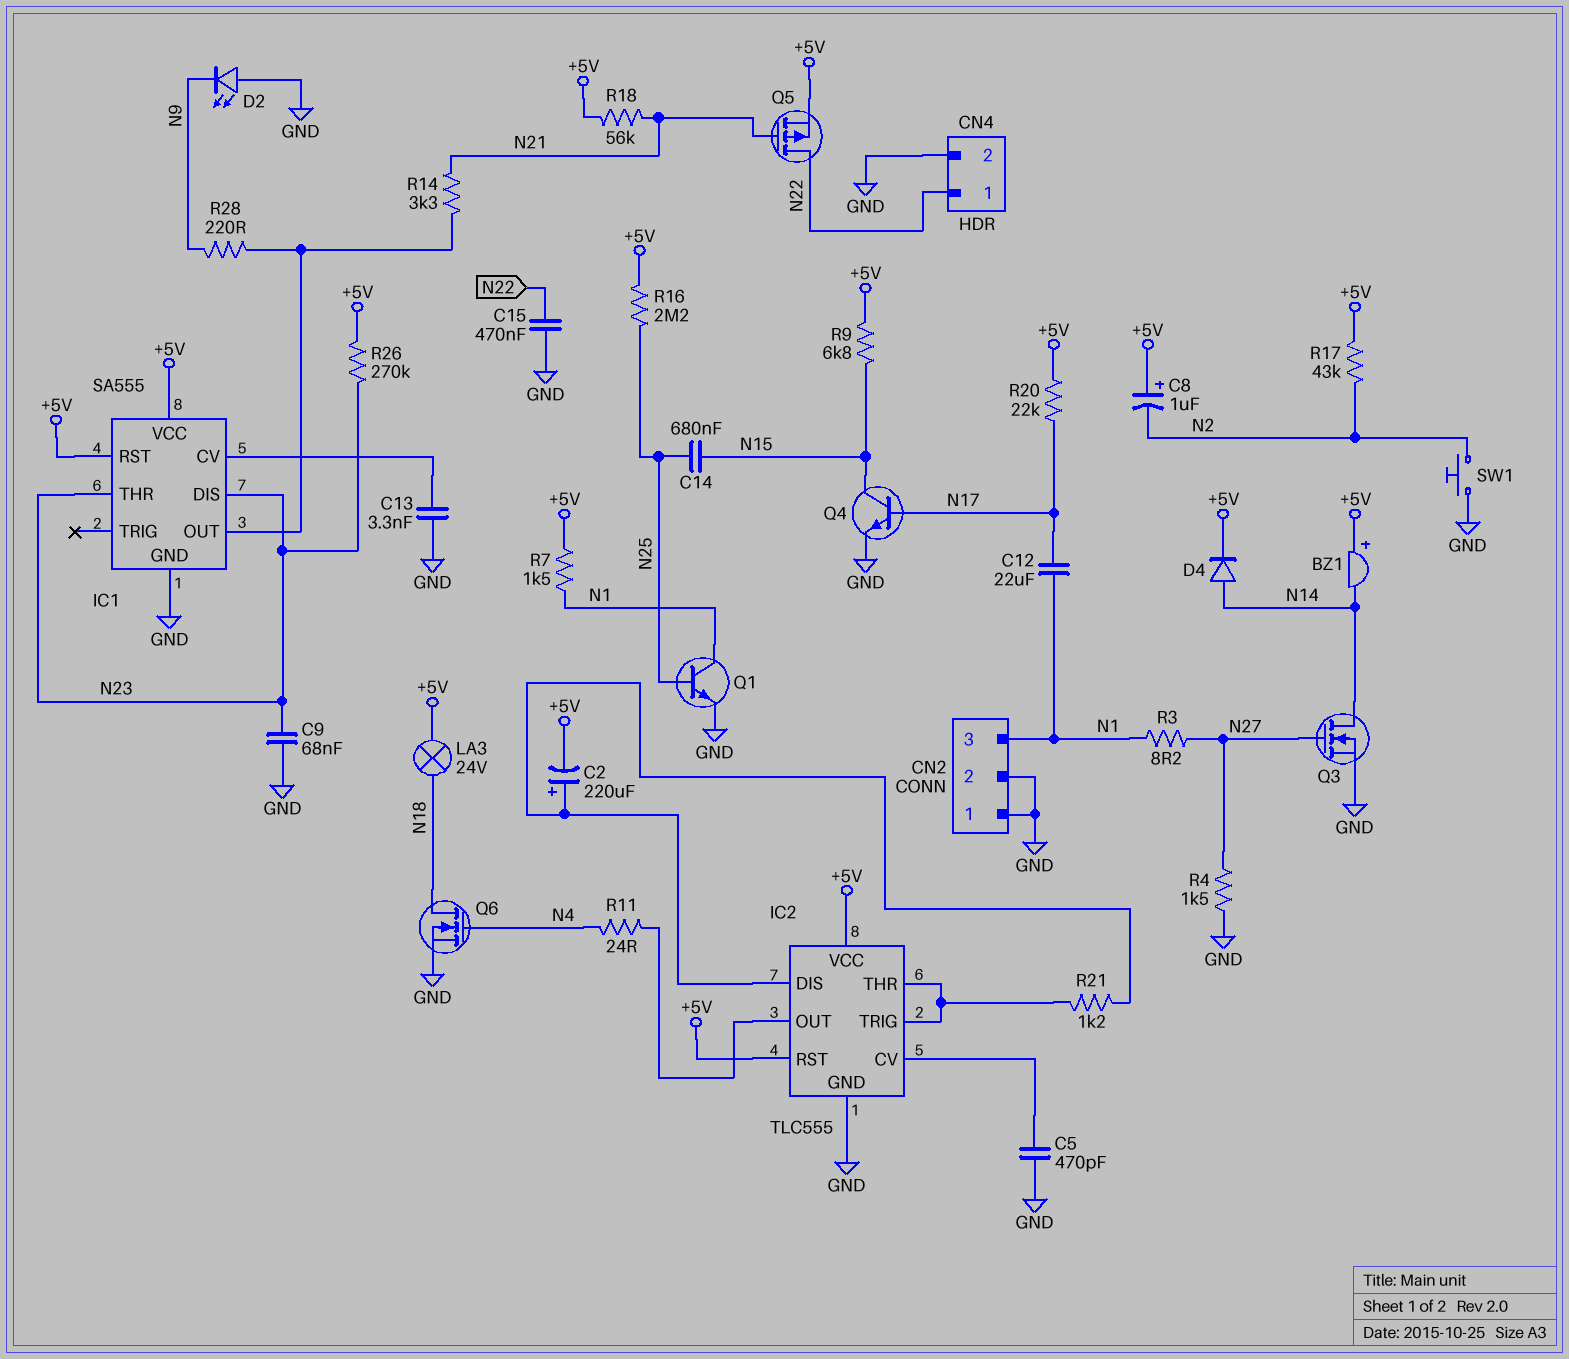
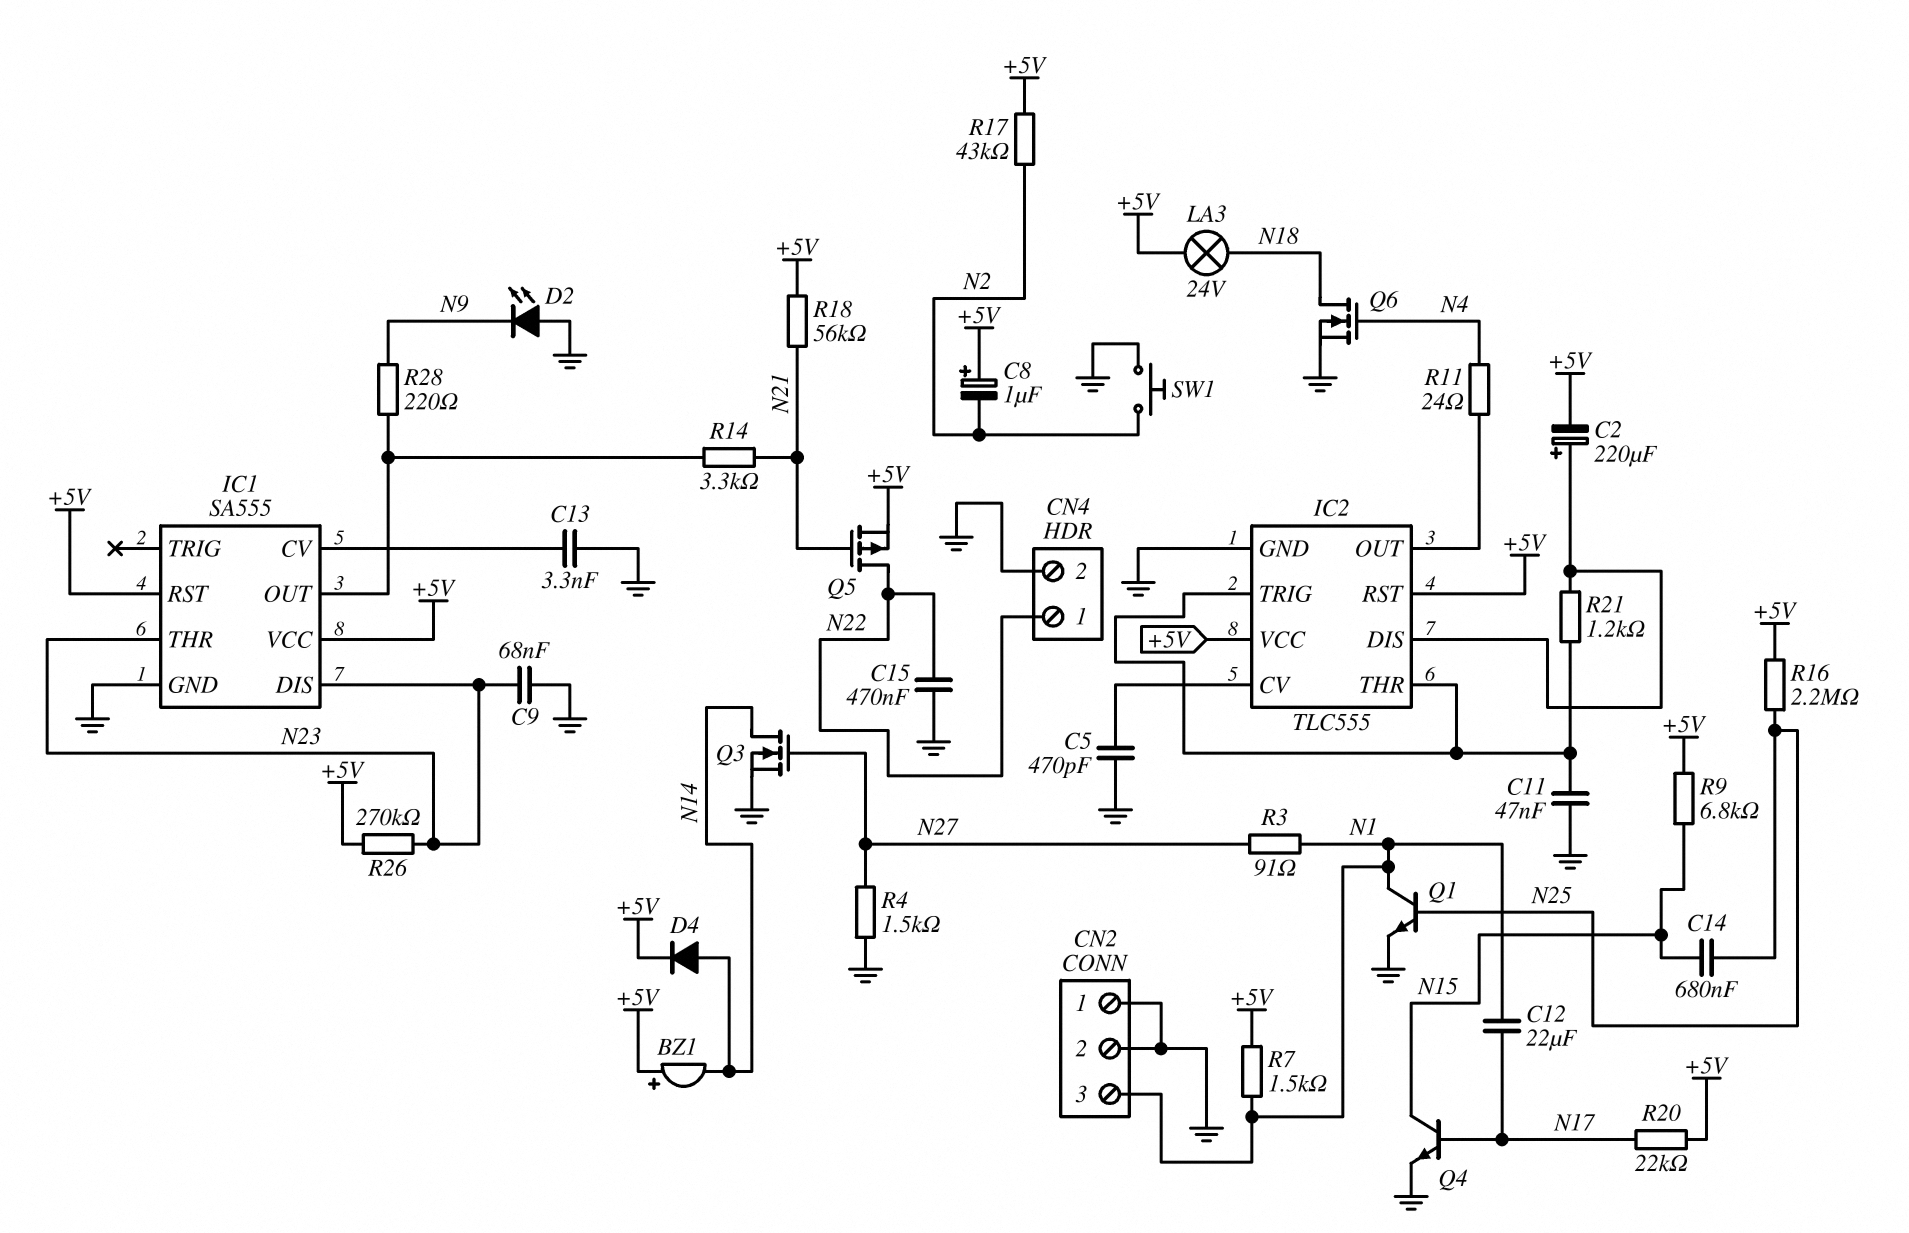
C11: none -> 47nF (GND, IC2/THR)
R3: 8.2 (N1, N27) -> 91 (N1, N27)

